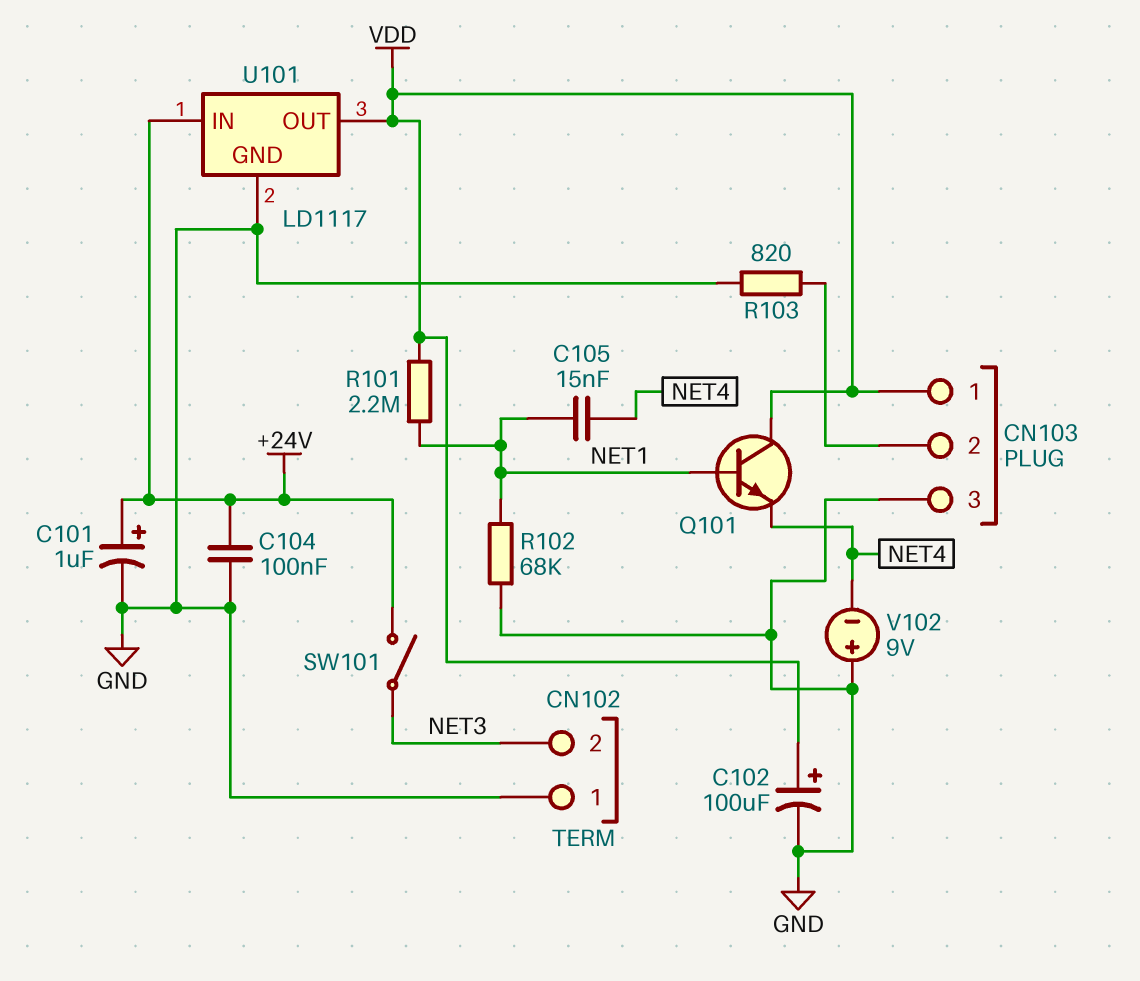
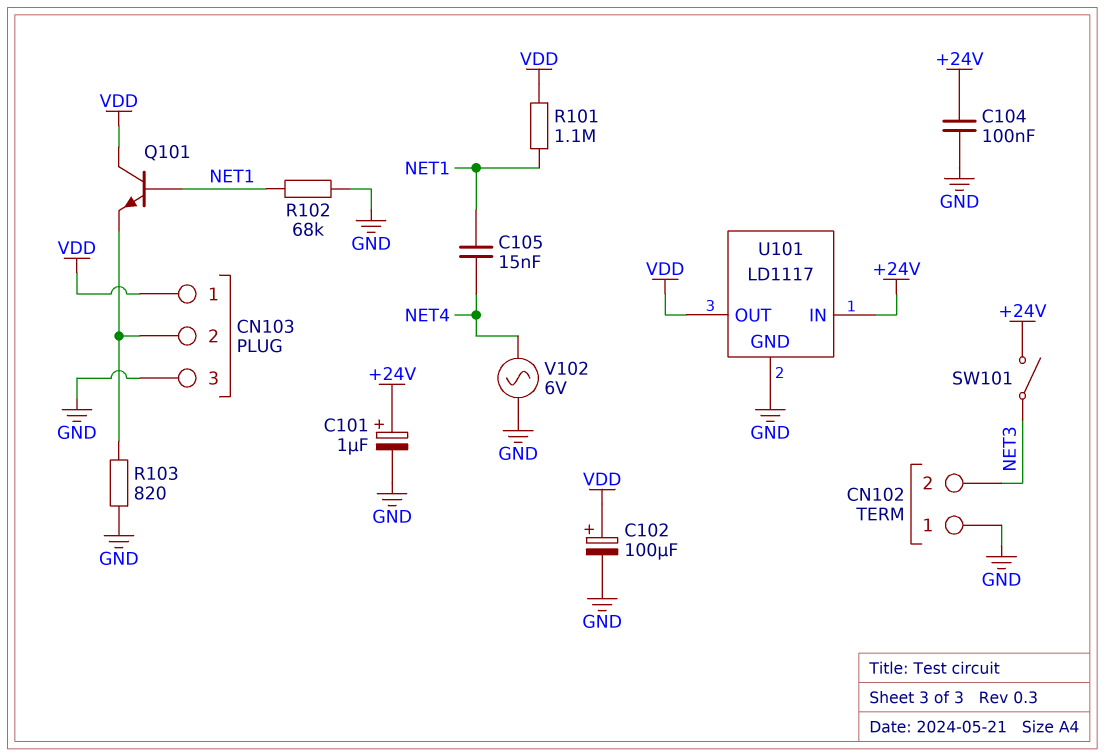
Q101: NPN (B NET1, C VDD, E NET4) -> NPN (B NET1, C VDD, E CN103/2)
R101: 2.2M (NET1, VDD) -> 1.1M (NET1, VDD)
V102: 9V (plus GND, minus NET4) -> AC 6V (GND, NET4)

